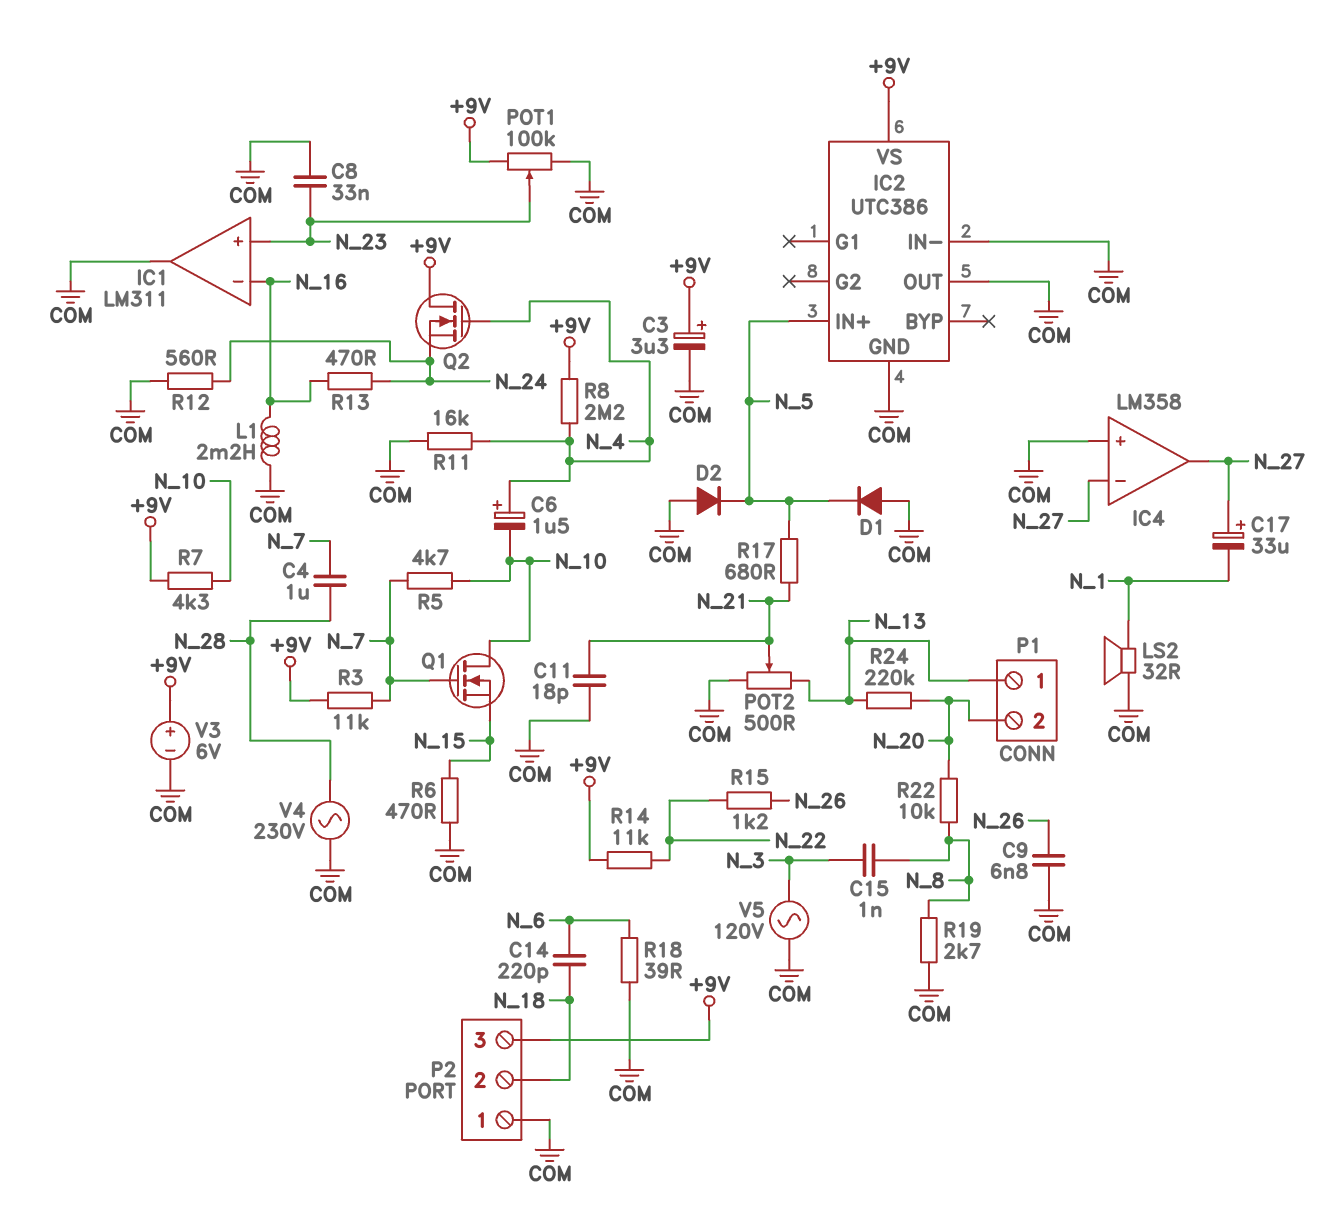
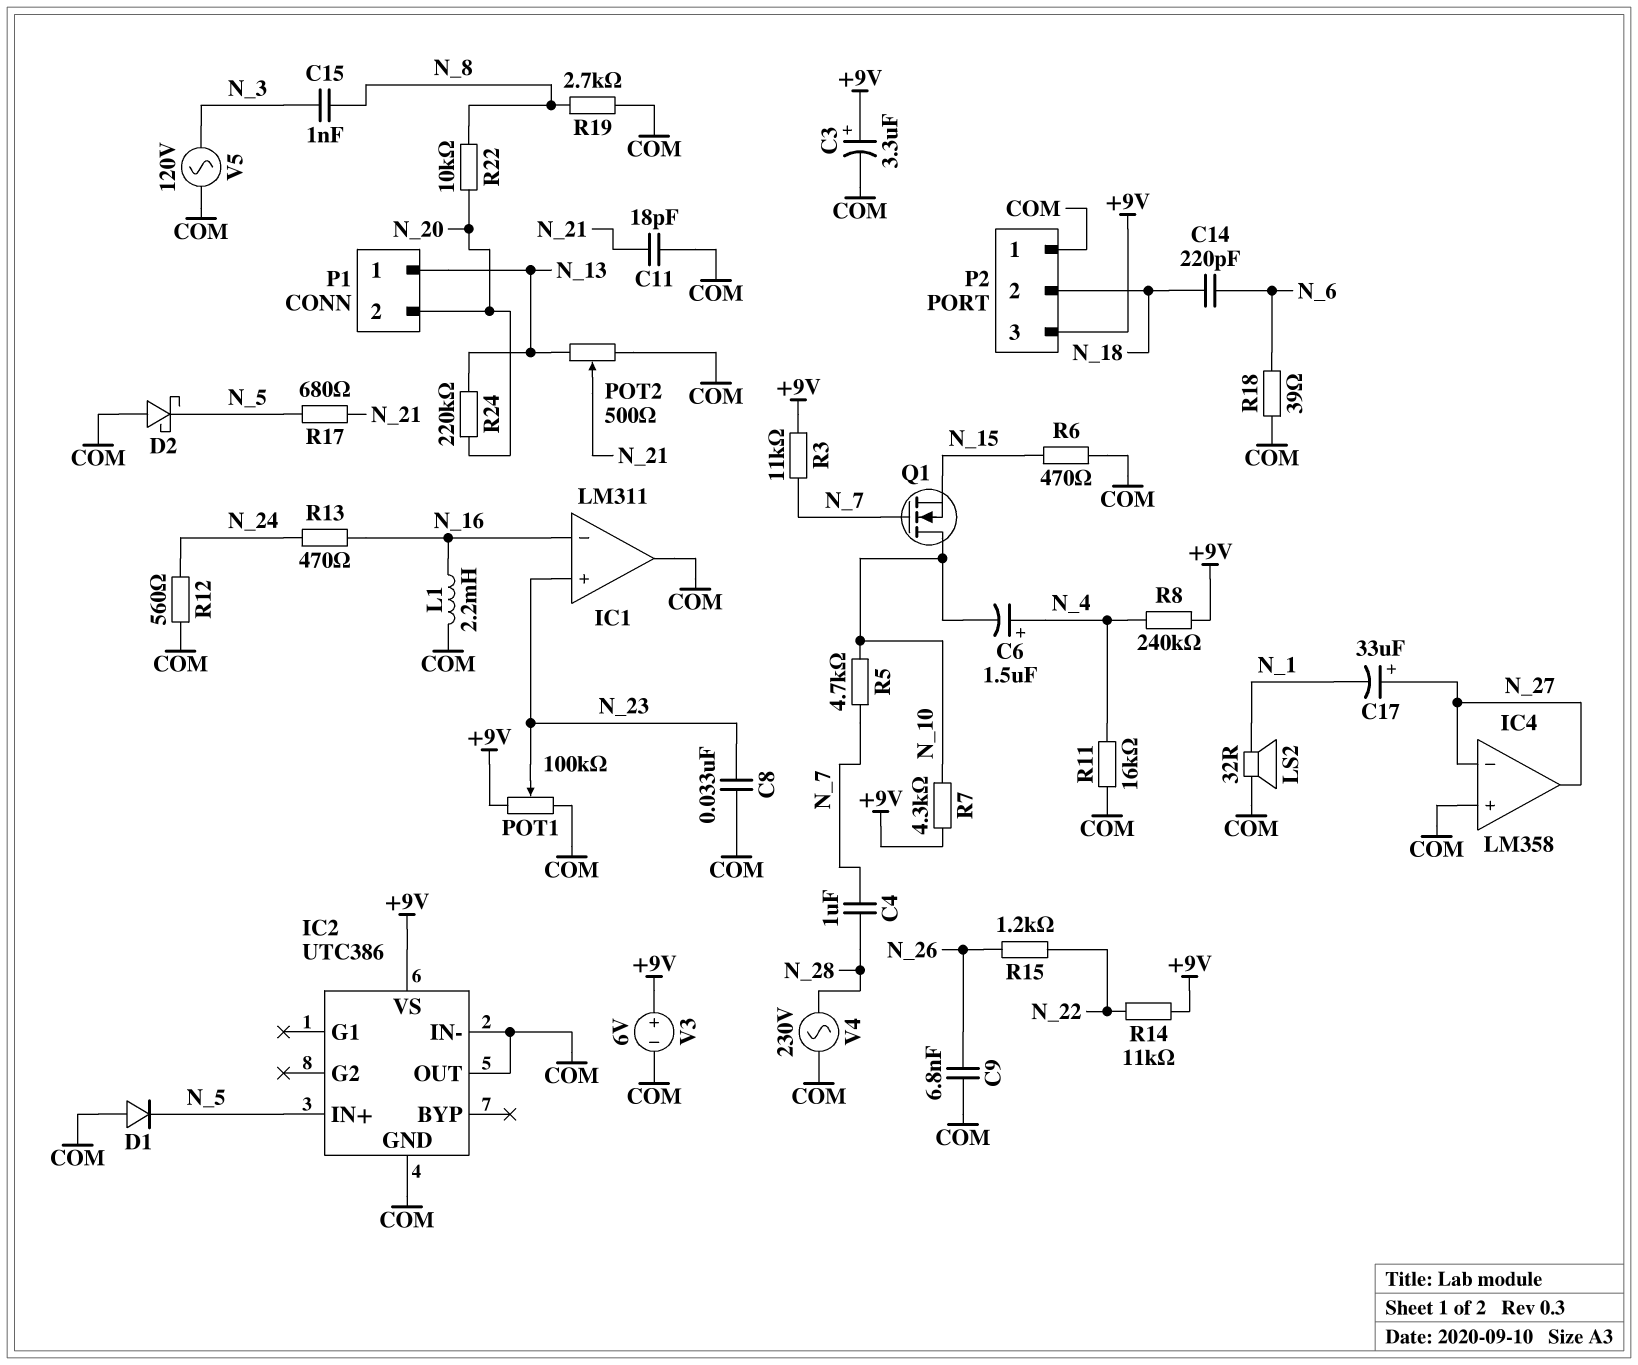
D2: diode (A COM, K N_5) -> schottky (A COM, K N_5)
Q2: NMOS (G N_4, D +9V, S N_24) -> none
R8: 2.2M (+9V, N_4) -> 240k (+9V, N_4)

